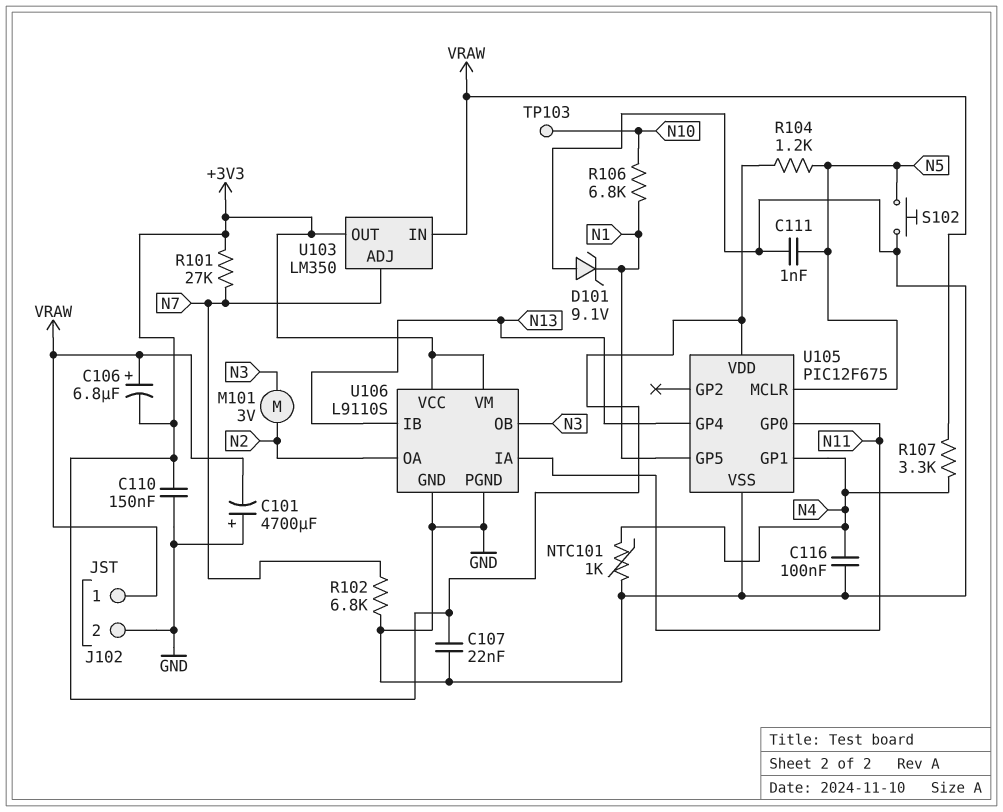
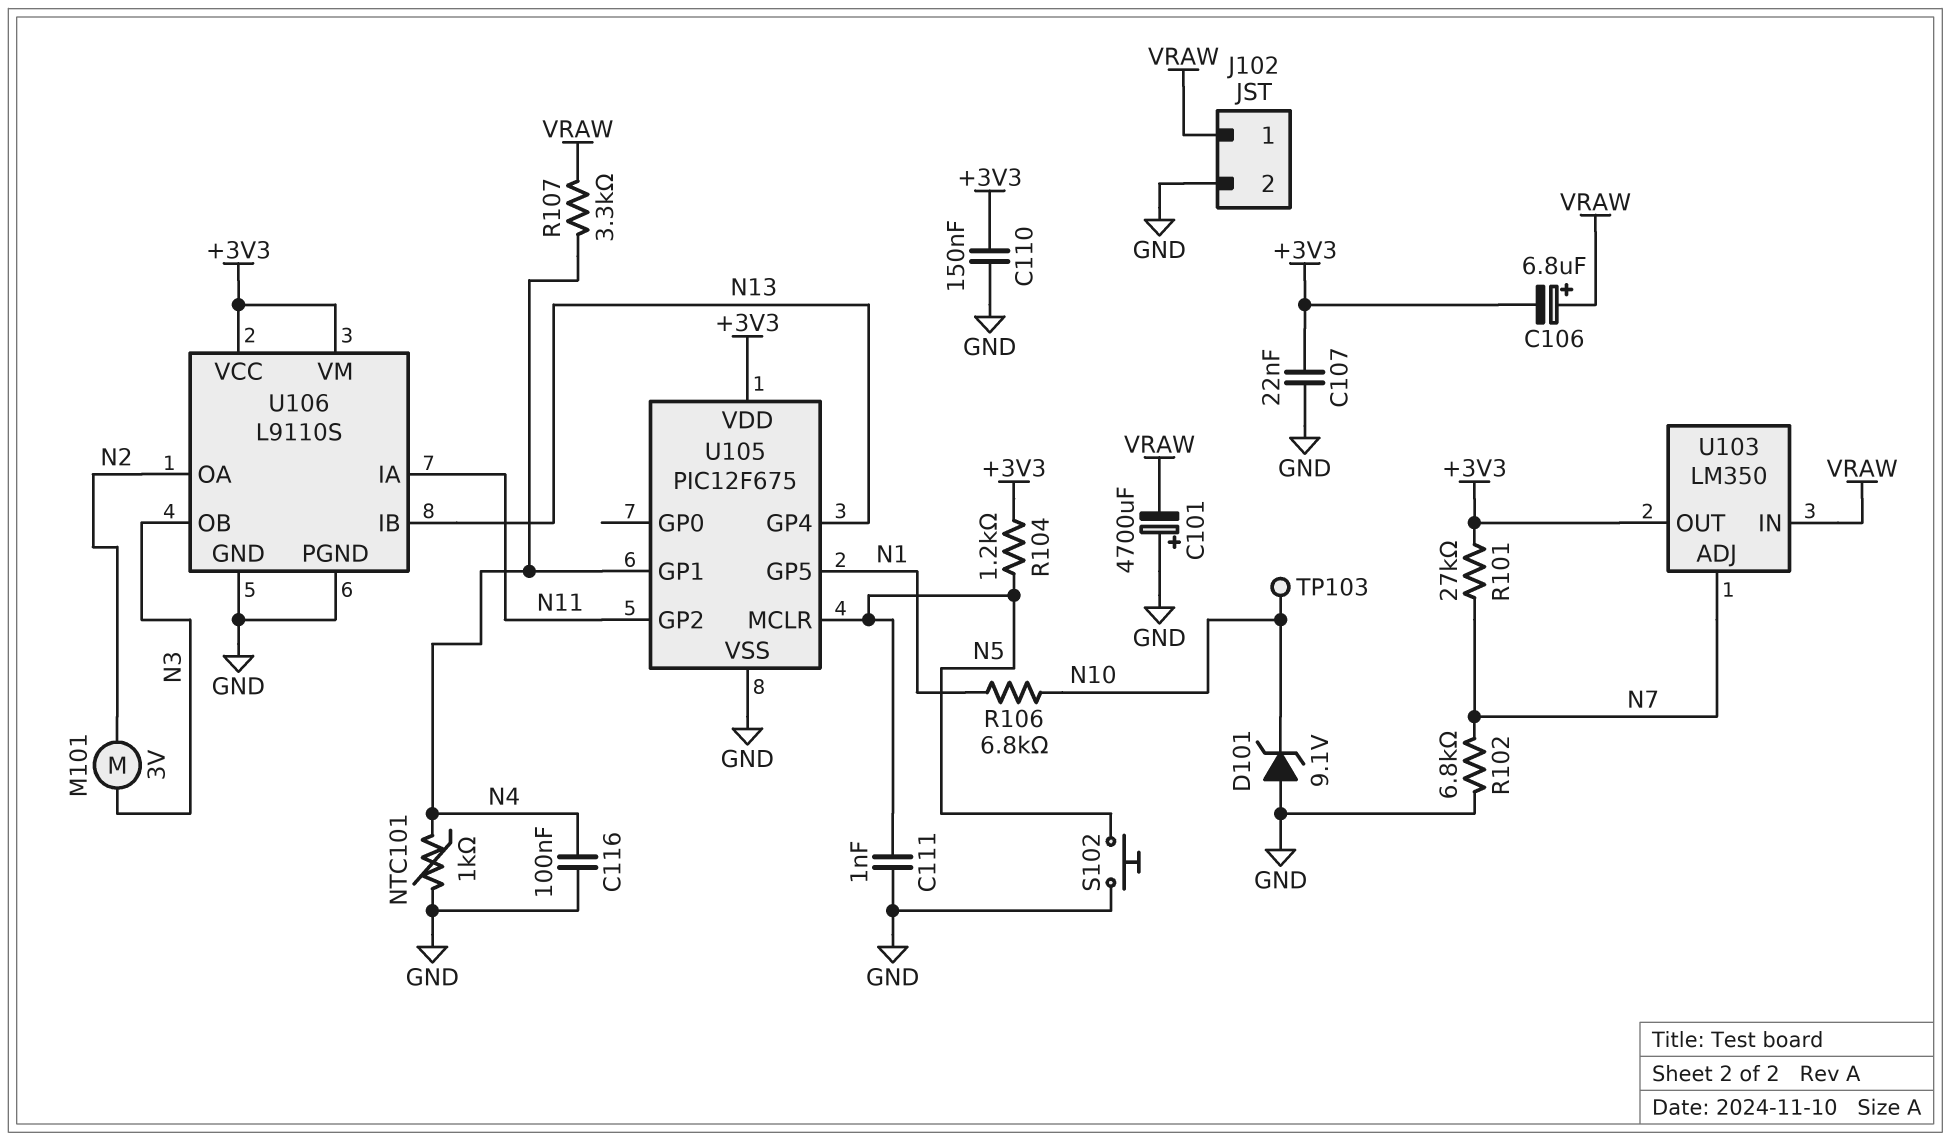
D101: zener 9.1V (A GND, K N1) -> zener 9.1V (A GND, K N10)
U105 pin GP0: N11 -> none
U105 pin GP2: none -> N11

